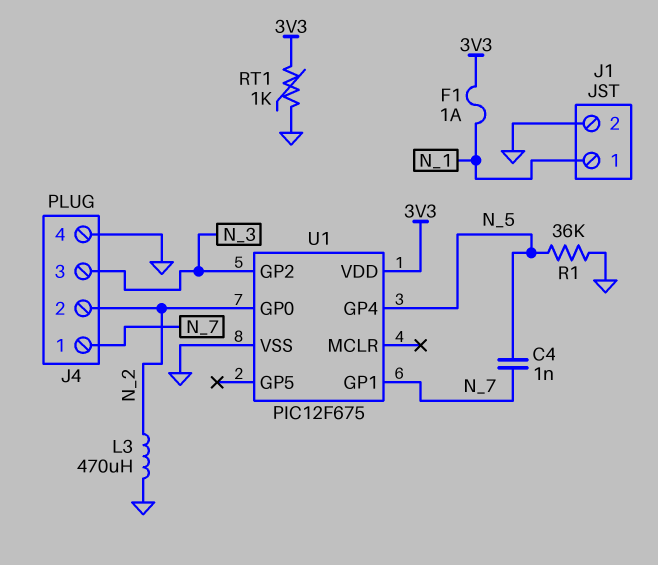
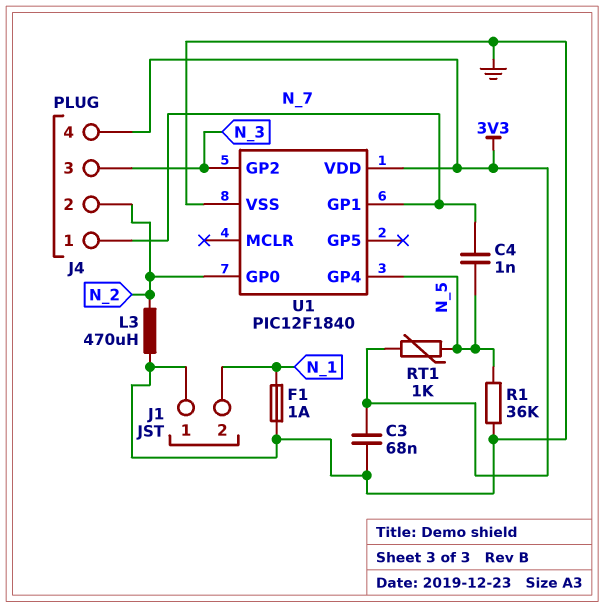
C3: none -> 68nF (3V3, GND)
F1: 1A (3V3, N_1) -> 1A (GND, N_1)
J1 pin 1: N_1 -> GND
J1 pin 2: GND -> N_1
J4 pin 4: GND -> 3V3
RT1: 1k (3V3, GND) -> 1k (3V3, N_5)
U1: PIC12F675 -> PIC12F1840

